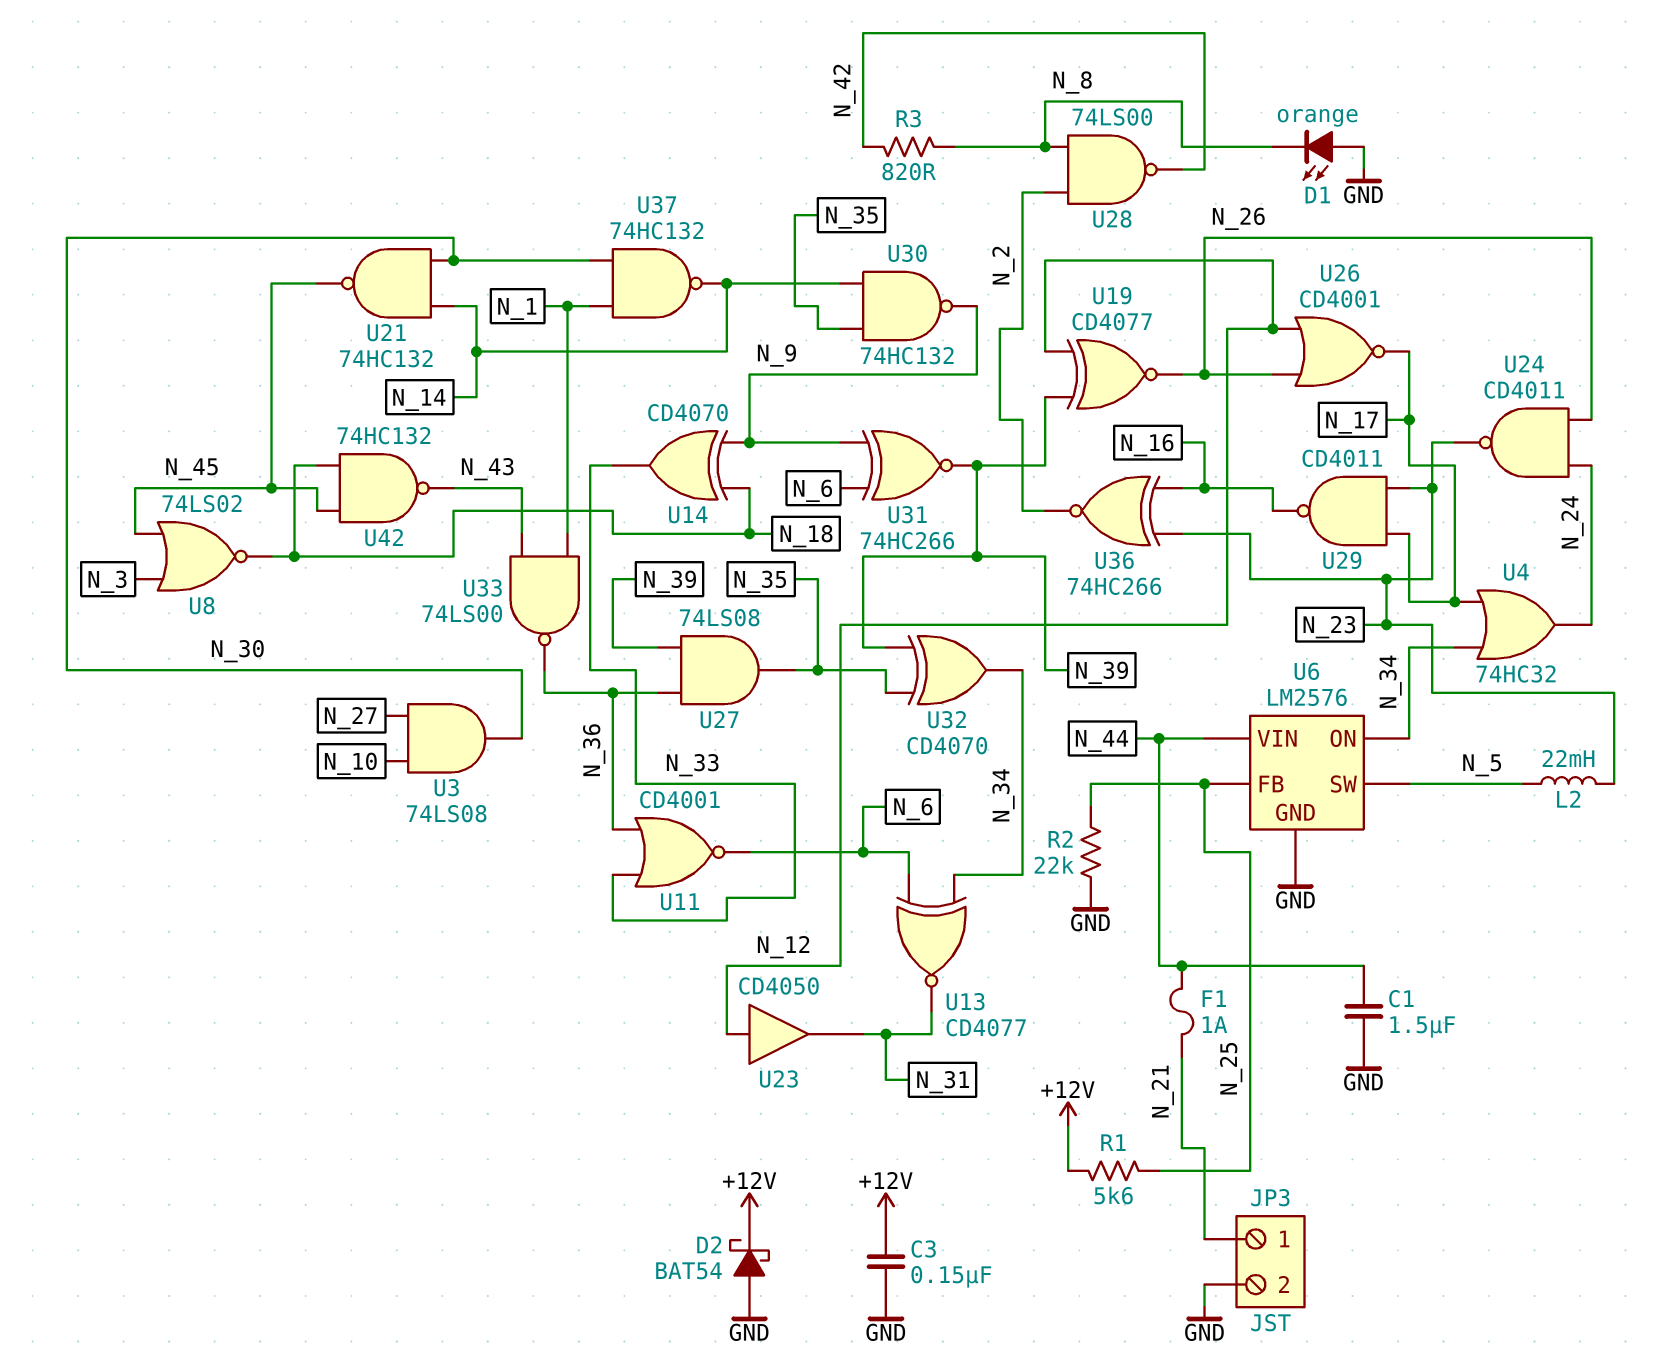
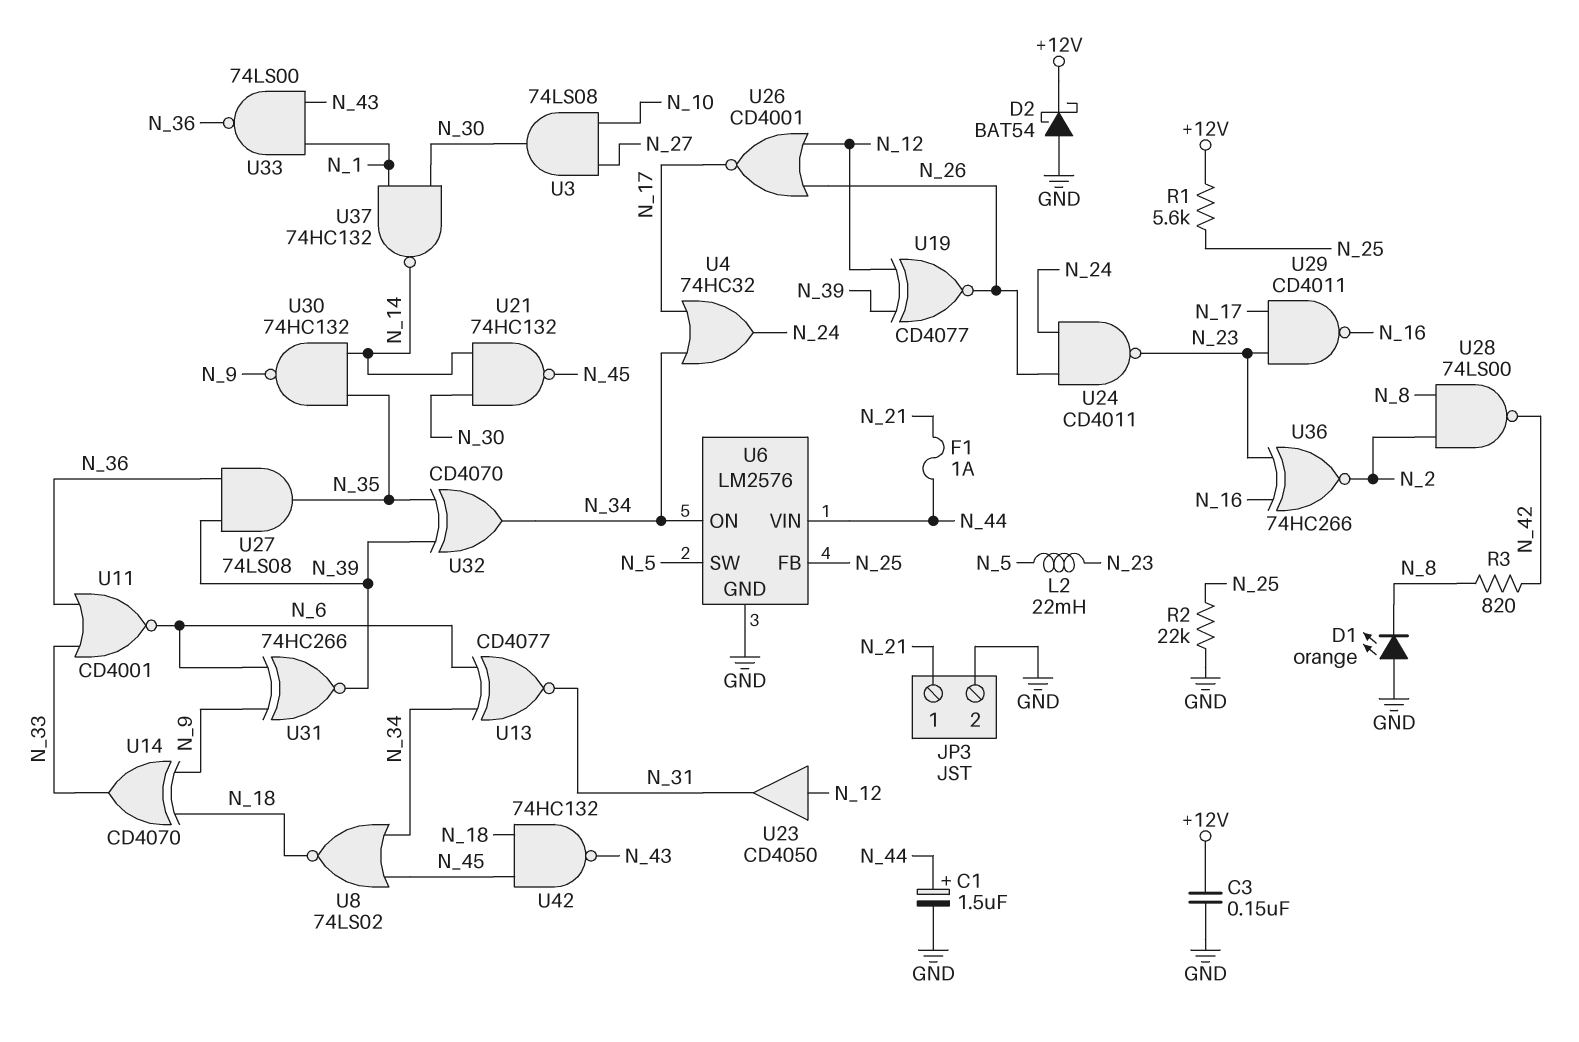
C1: 1.5uF (GND, N_44) -> 1.5uF (plus N_44, minus GND)
U8: NOR 74LS02 (in N_3, in N_45, out N_18) -> NOR 74LS02 (in N_34, in N_45, out N_18)

